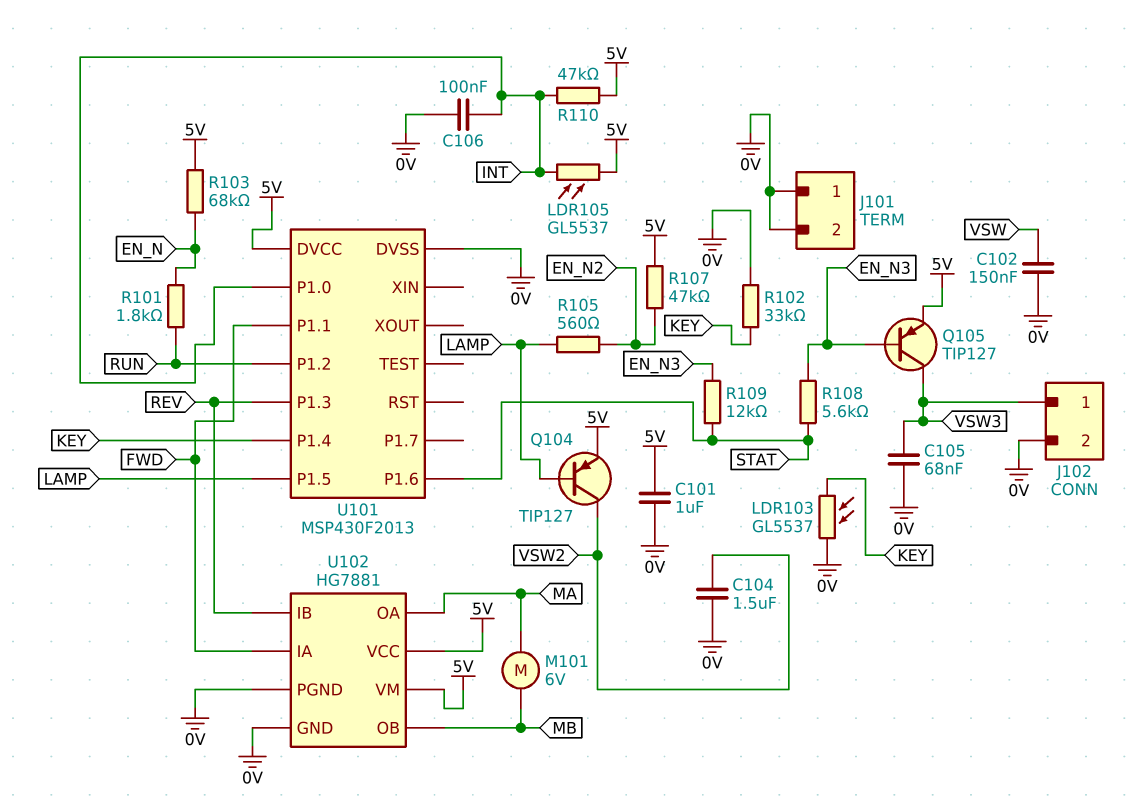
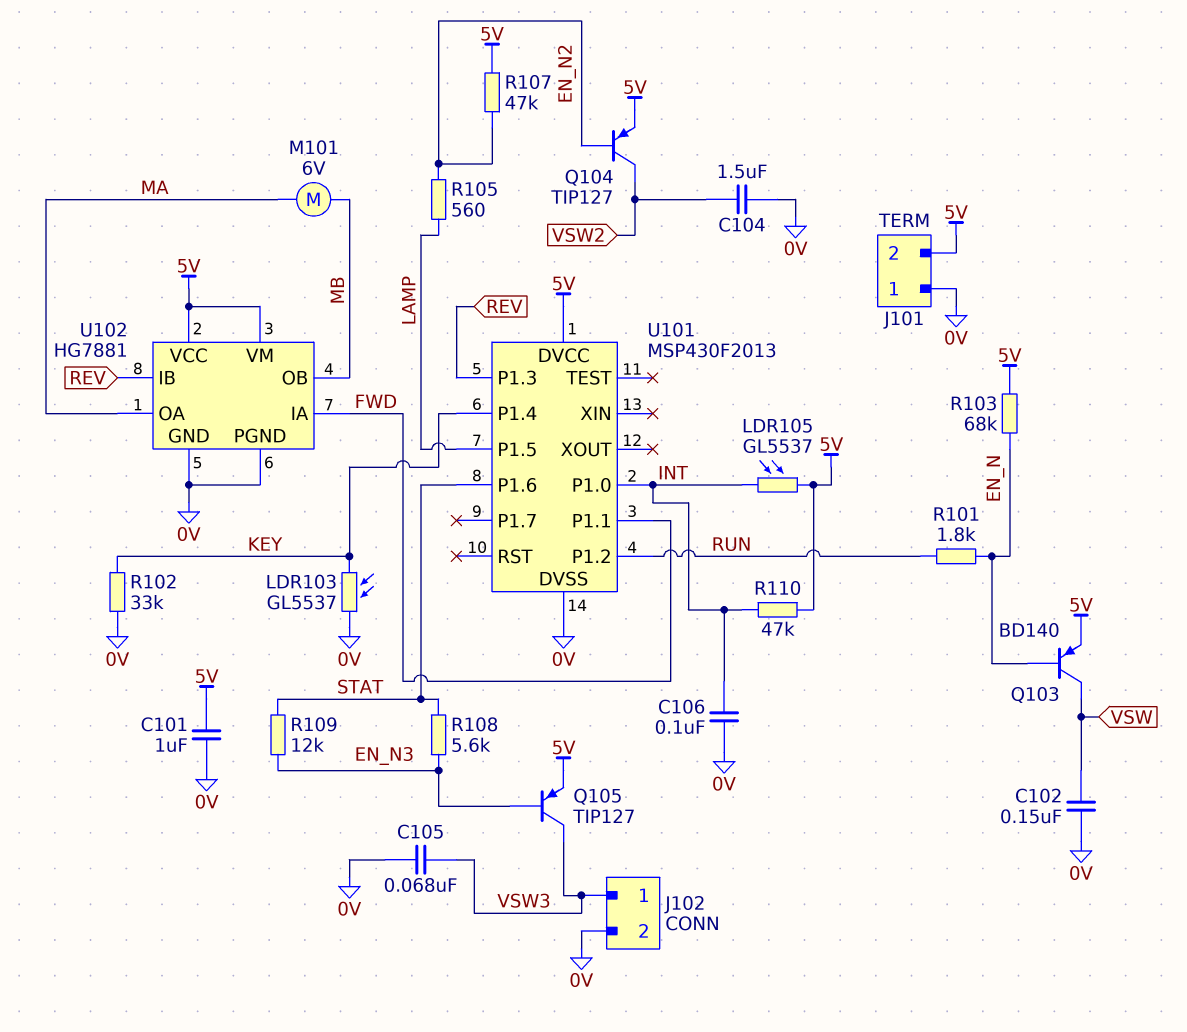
J101 pin 2: 0V -> 5V
Q103: none -> PNP BD140 (B EN_N, C VSW, E 5V)
Q104: PNP TIP127 (B LAMP, C VSW2, E 5V) -> PNP TIP127 (B EN_N2, C VSW2, E 5V)

